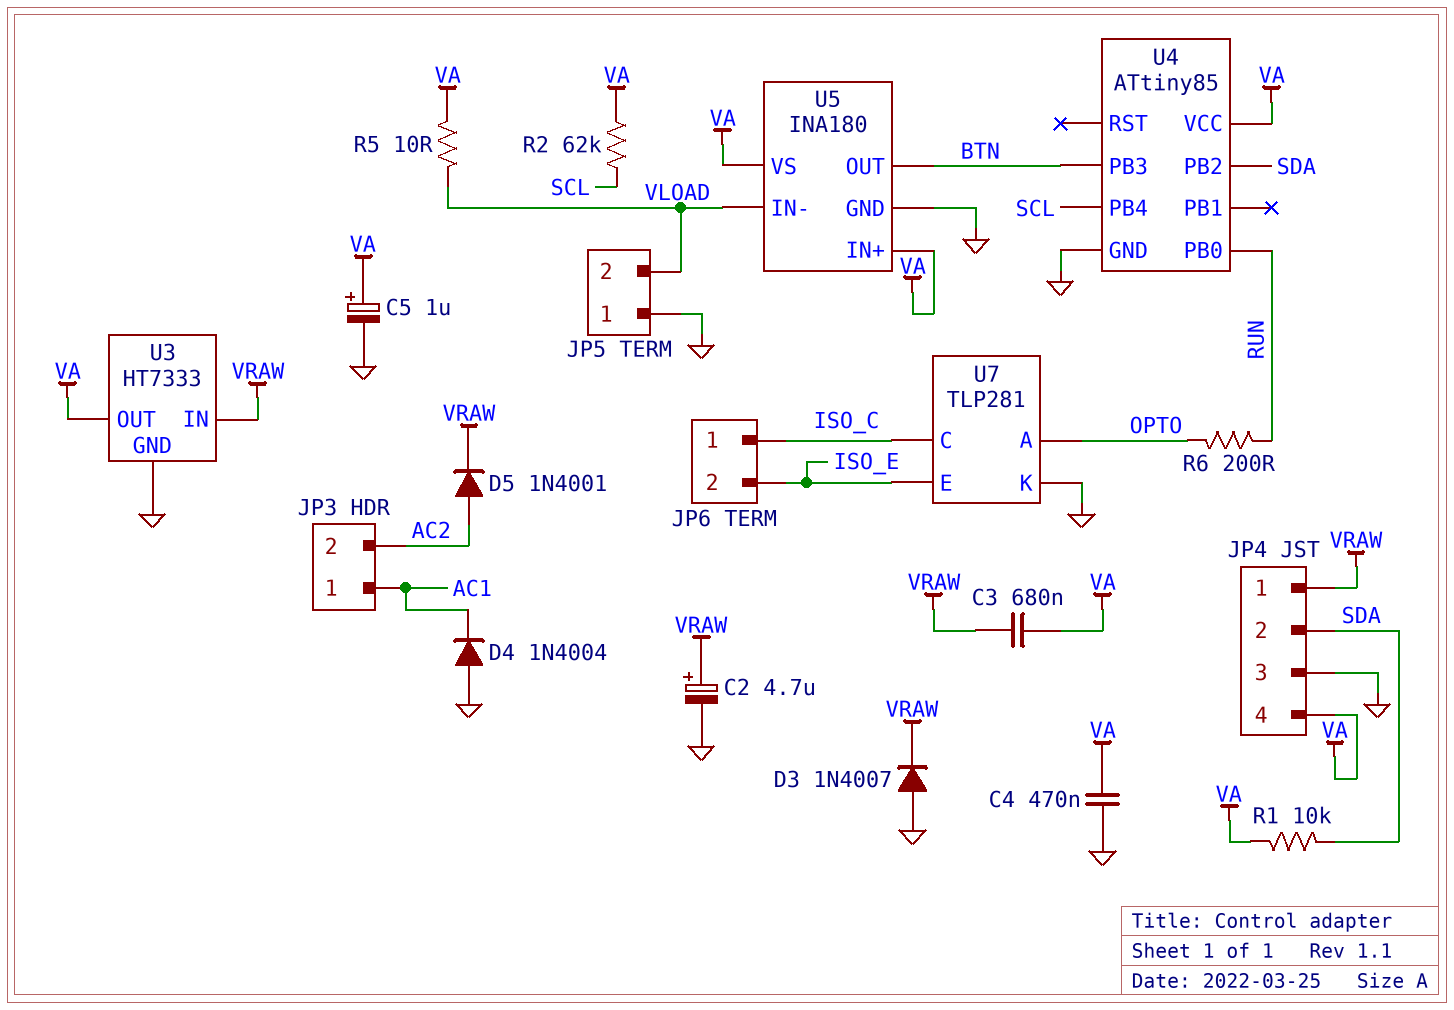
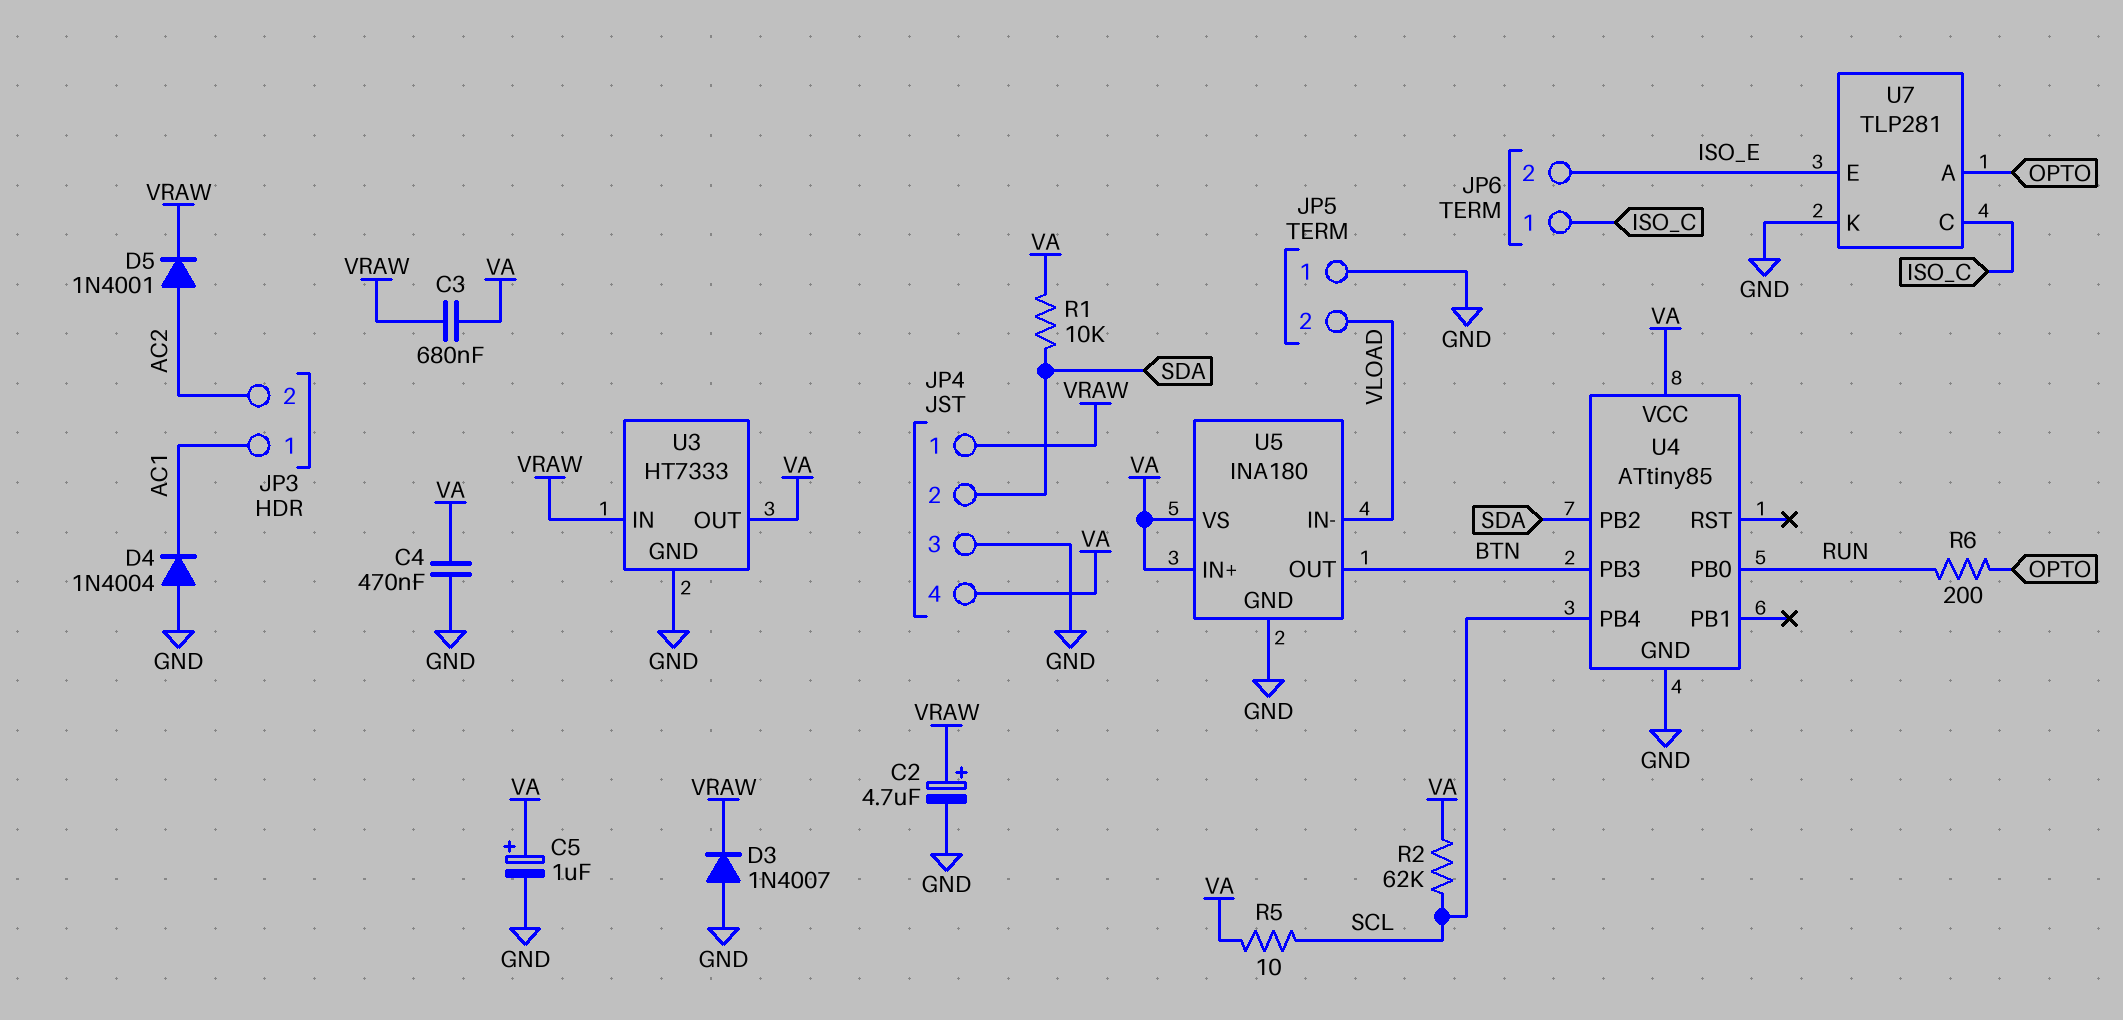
R5: 10 (VA, VLOAD) -> 10 (SCL, VA)

